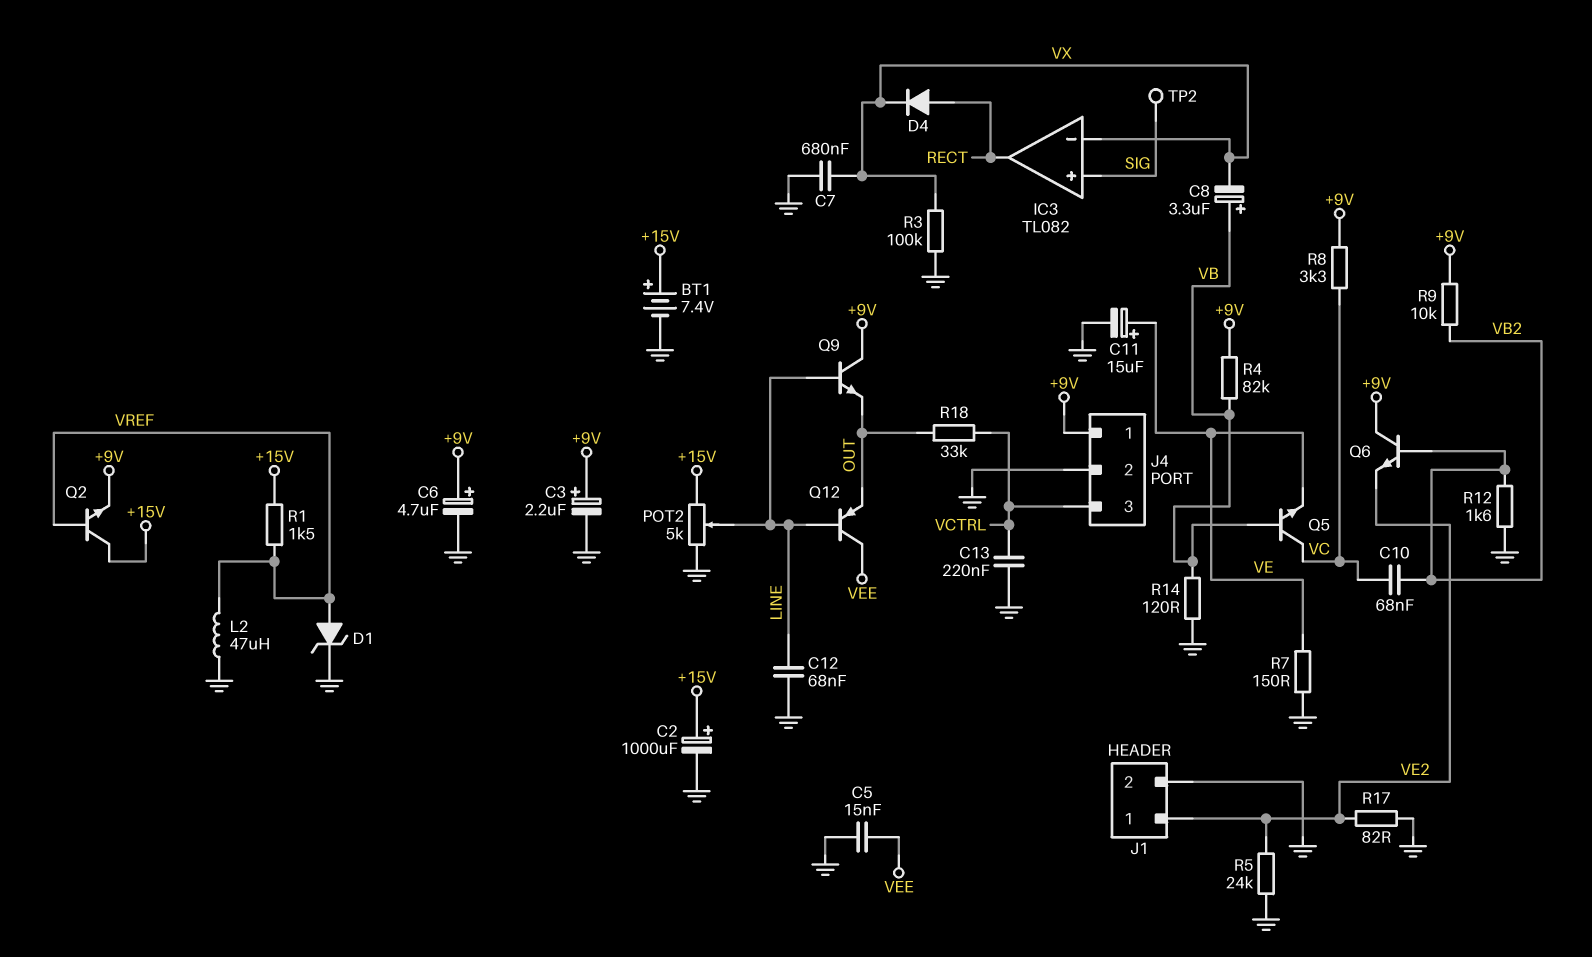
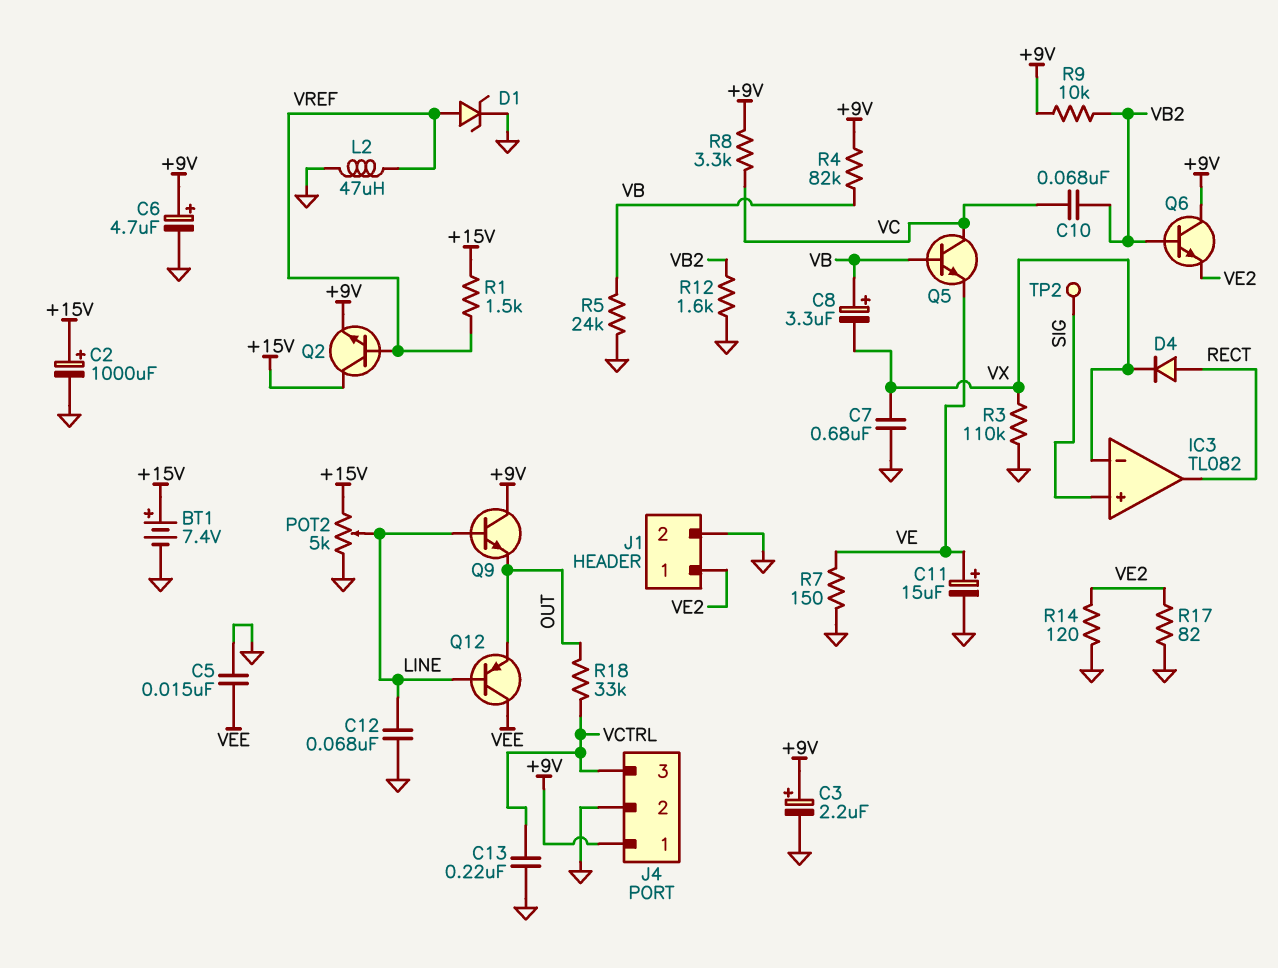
R3: 100k (GND, VX) -> 110k (GND, VX)
R5: 24k (GND, VE2) -> 24k (GND, VB)
R14: 120 (GND, VB) -> 120 (GND, VE2)

